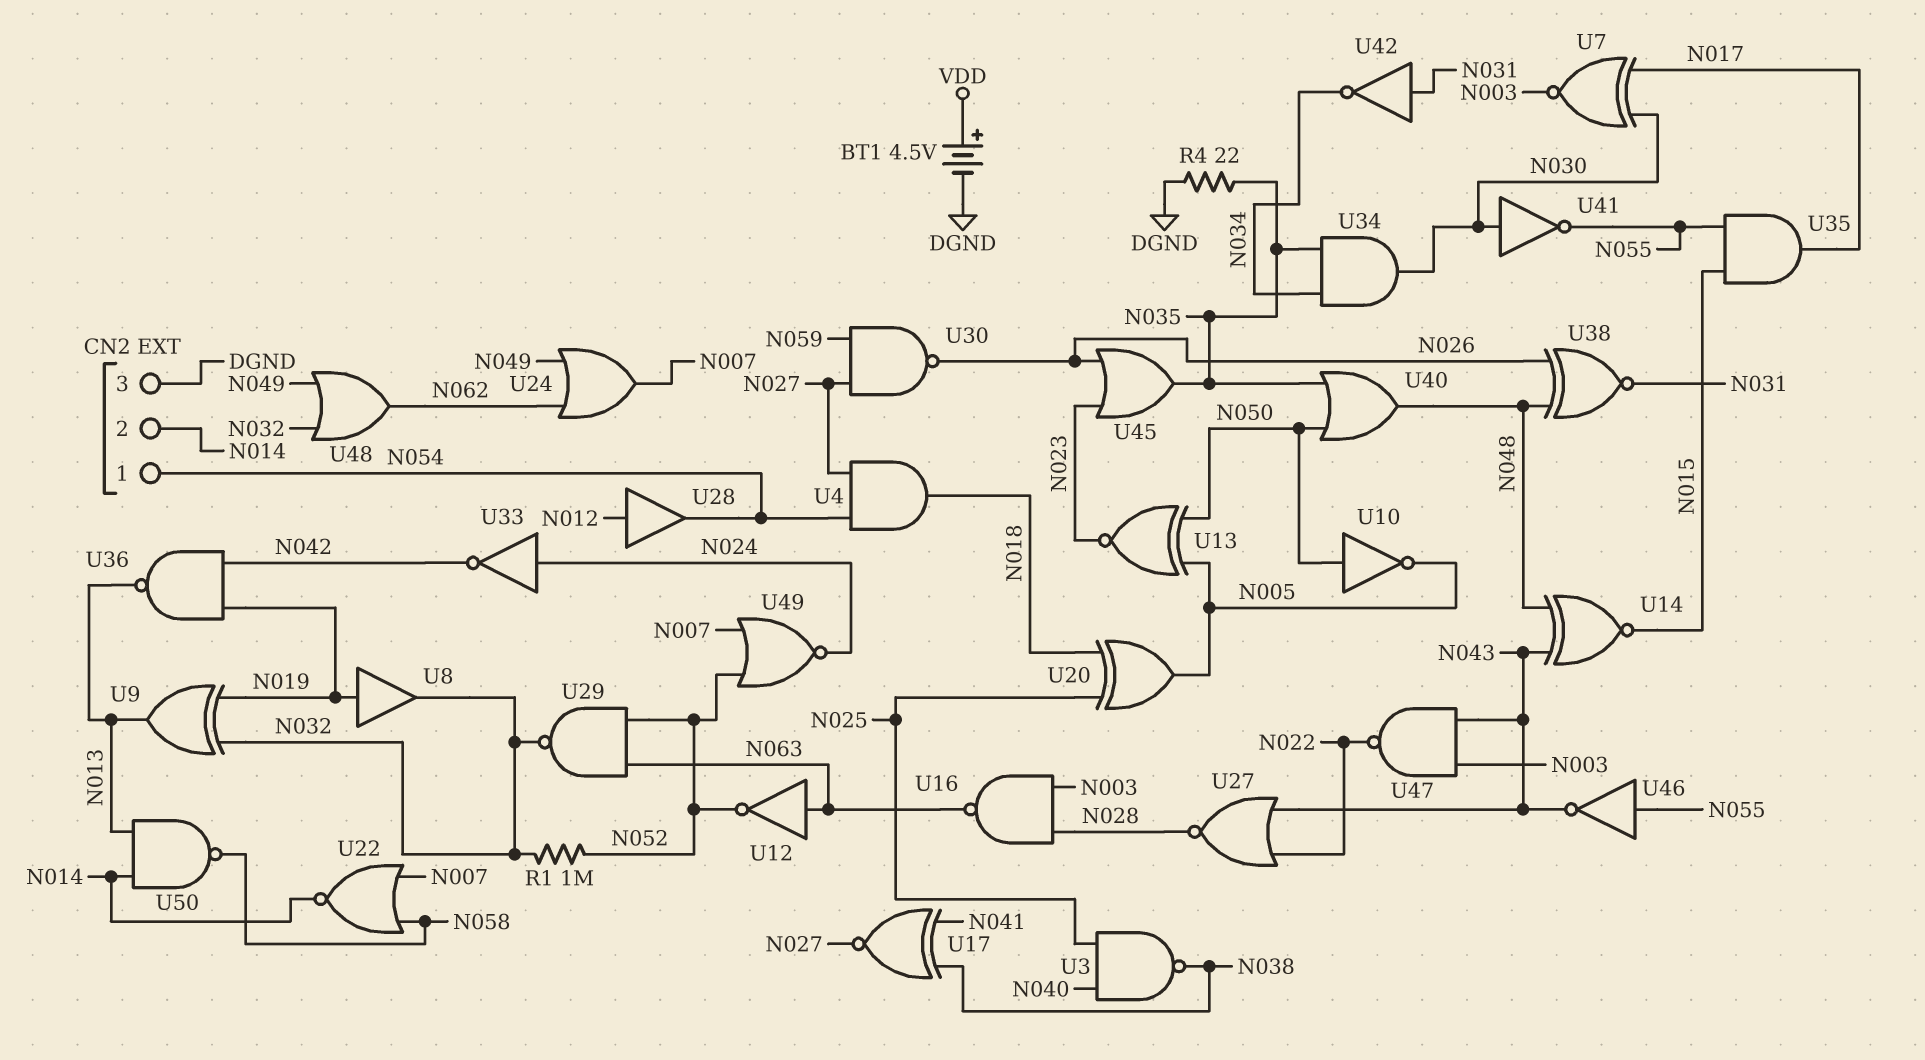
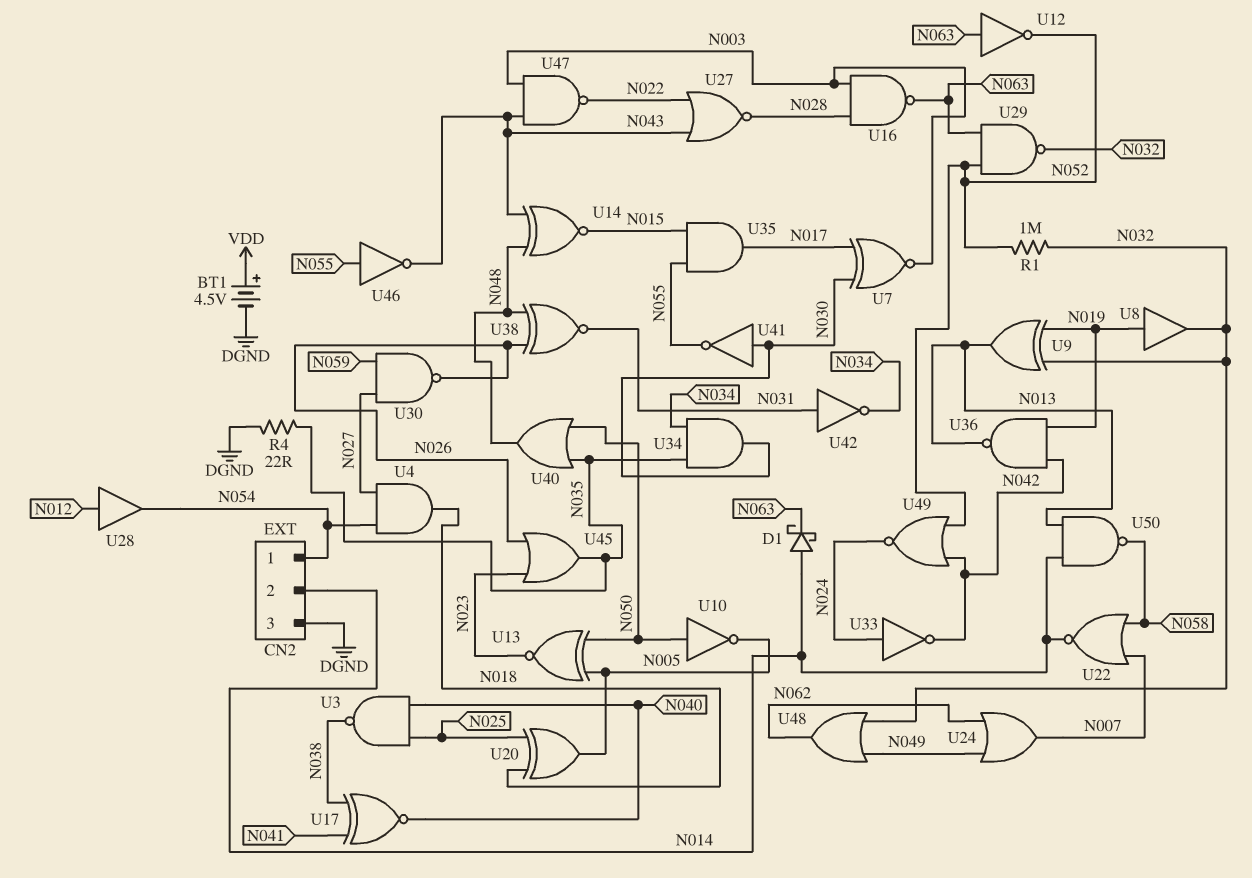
D1: none -> schottky (A N014, K N063)
U17: XNOR (in N038, in N041, out N027) -> XNOR (in N038, in N041, out N040)
U49: NOR (in N007, in N052, out N024) -> NOR (in N042, in N052, out N024)

